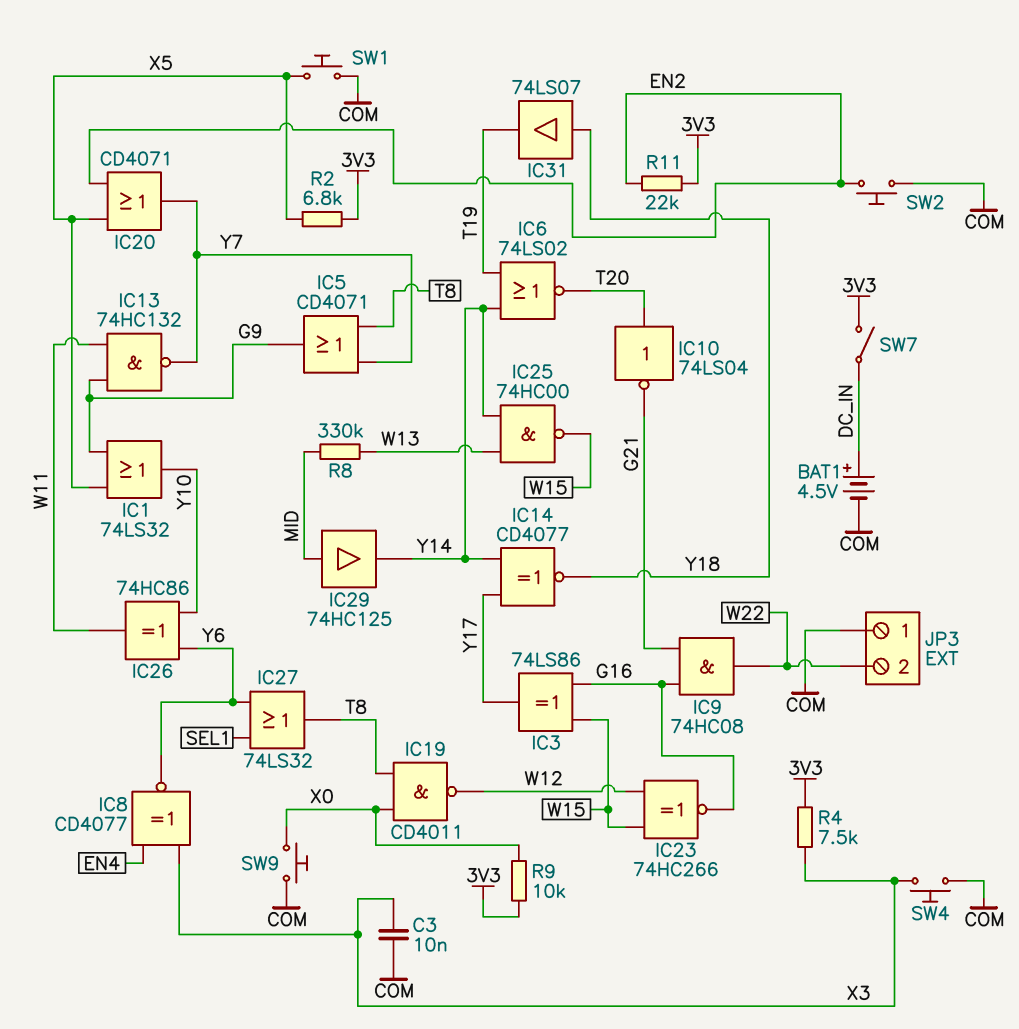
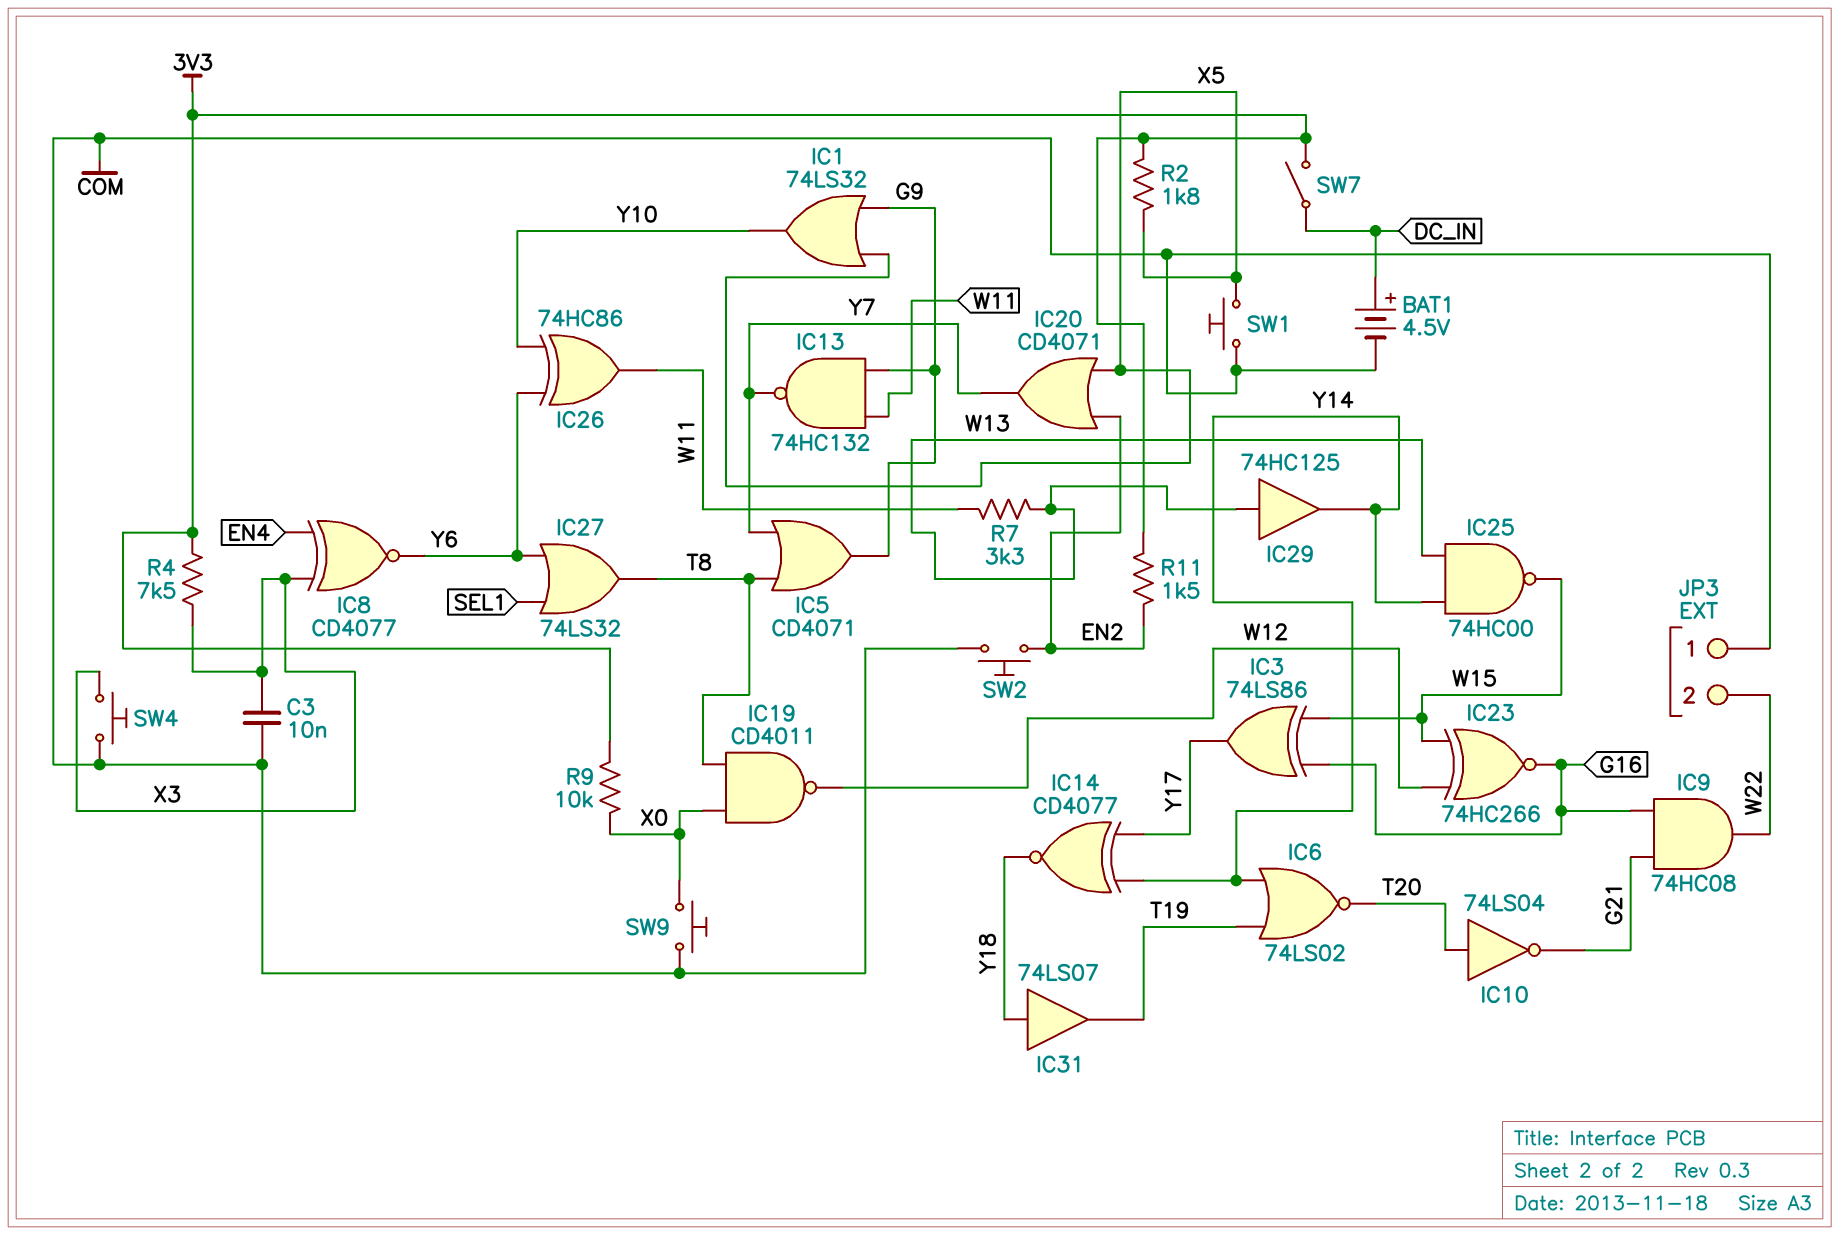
IC29: buffer 74HC125 (in MID, out Y14) -> buffer 74HC125 (in W13, out Y14)
R2: 6.8k (3V3, X5) -> 1.8k (3V3, X5)
R7: none -> 3.3k (W11, W13)
R8: 330k (MID, W13) -> none
R11: 22k (3V3, EN2) -> 1.5k (3V3, EN2)

